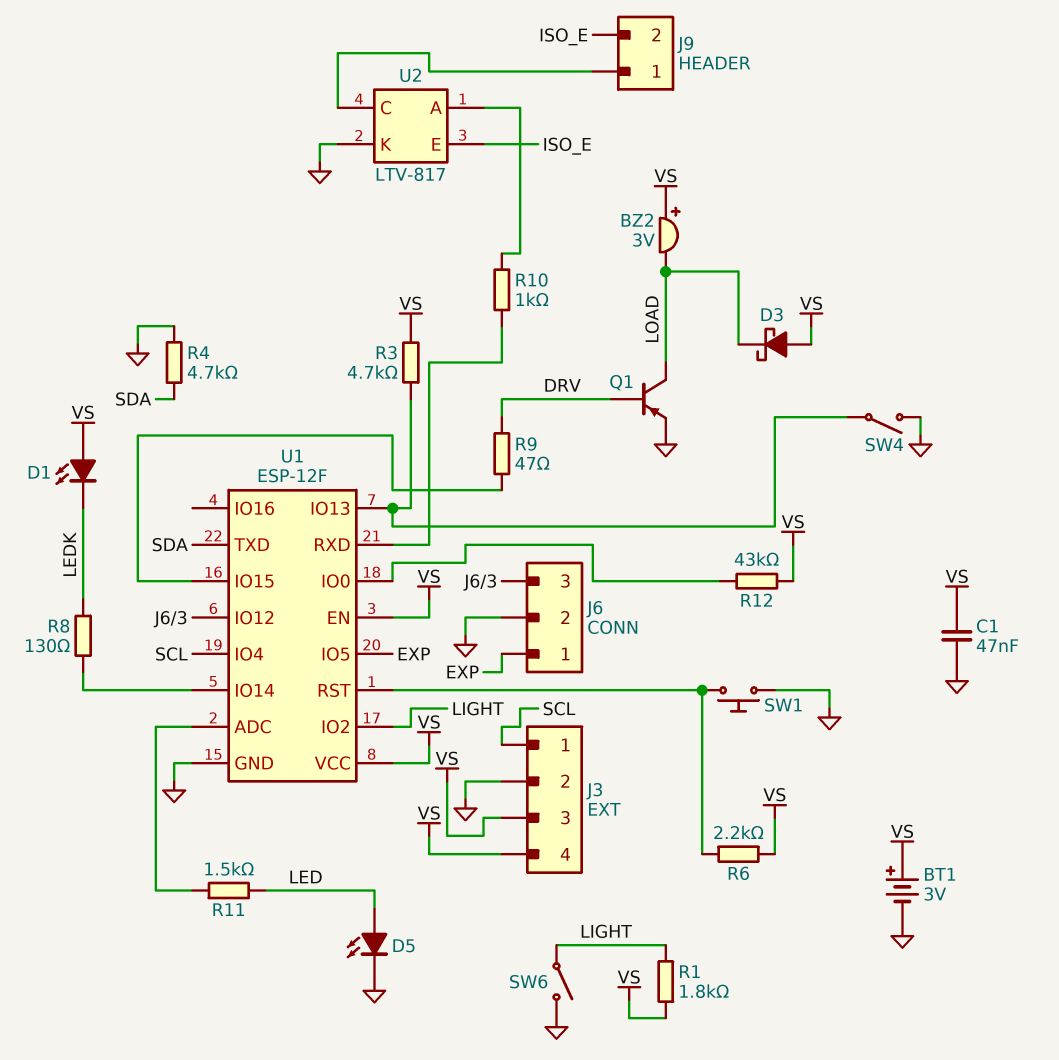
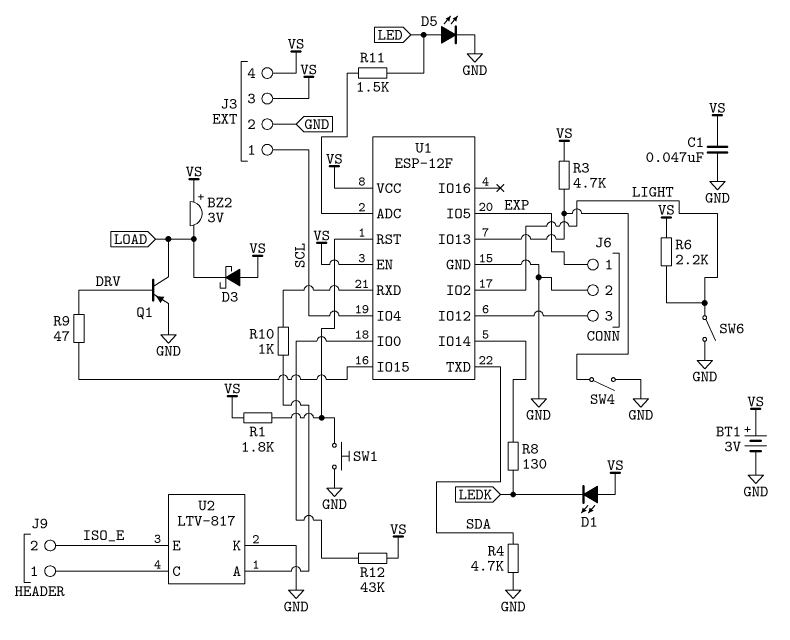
R1: 1.8k (LIGHT, VS) -> 1.8k (U1/RST, VS)
R6: 2.2k (U1/RST, VS) -> 2.2k (LIGHT, VS)

